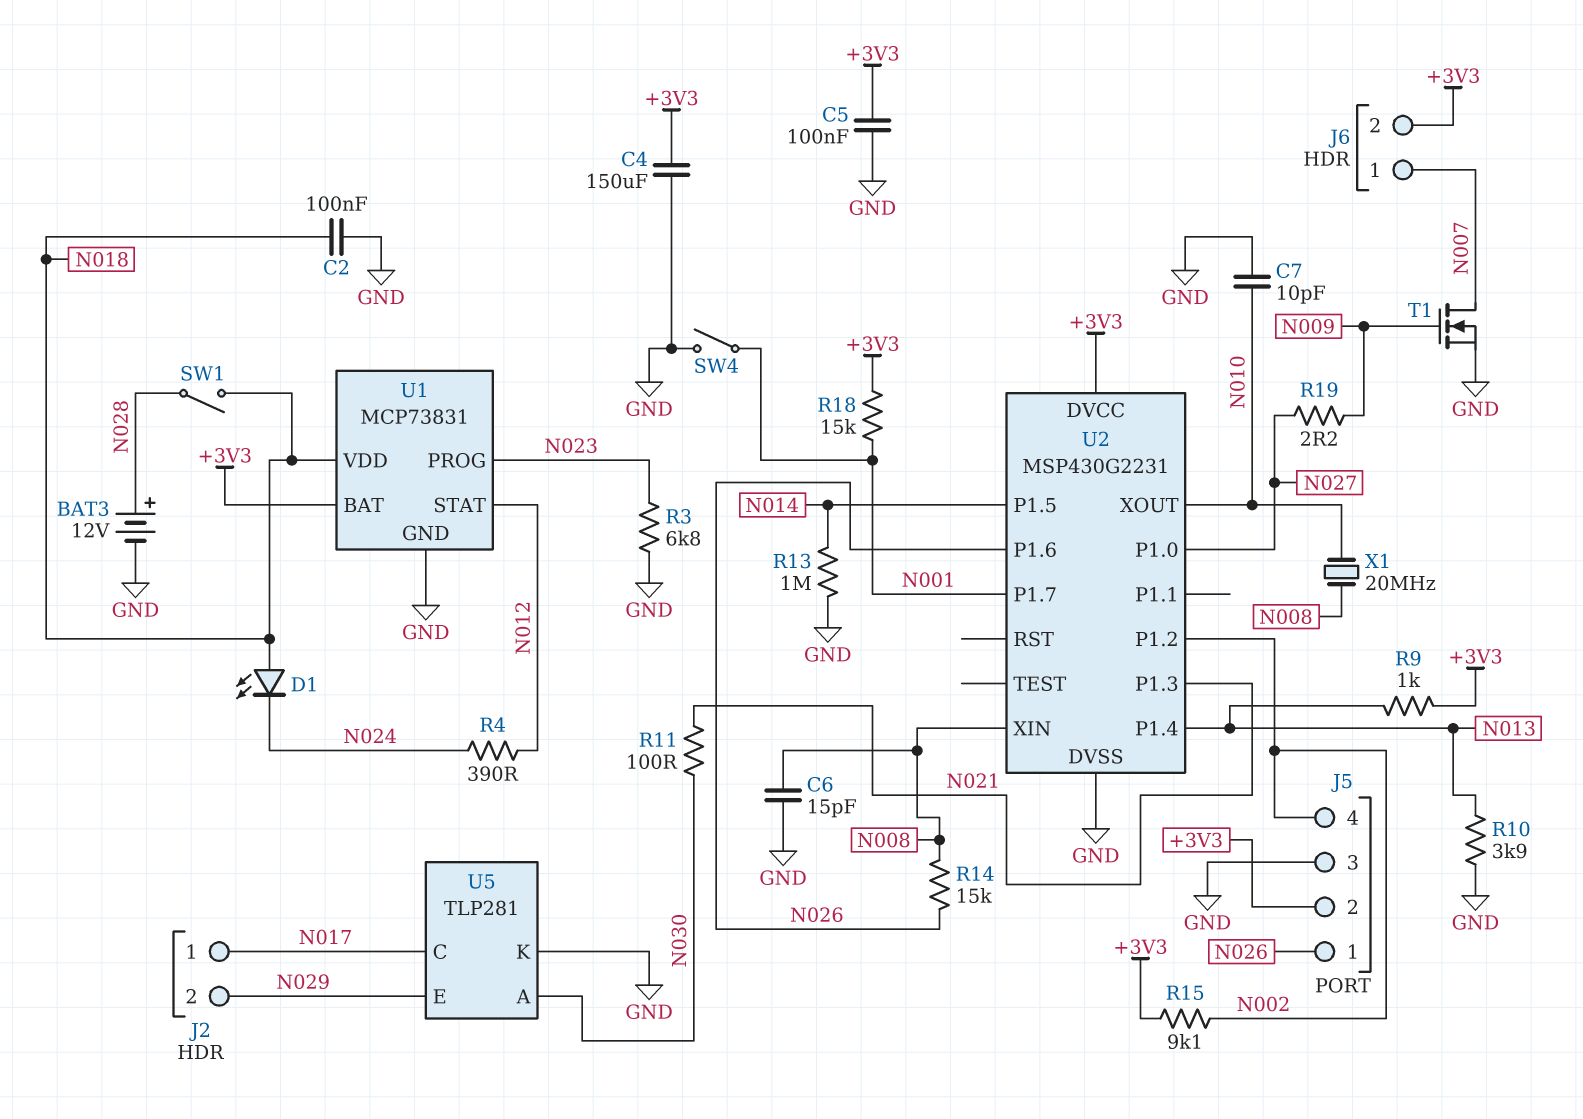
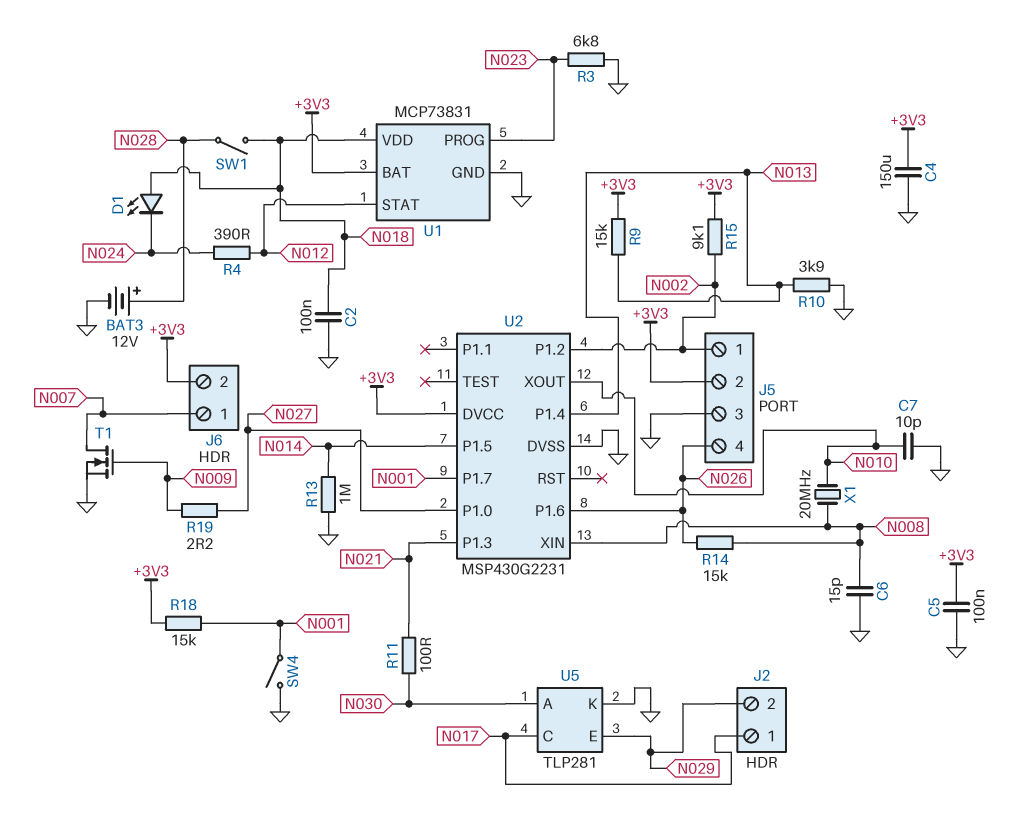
J5 pin 1: N026 -> N002
J5 pin 4: N002 -> N026
R9: 1k (+3V3, N013) -> 15k (+3V3, N013)

